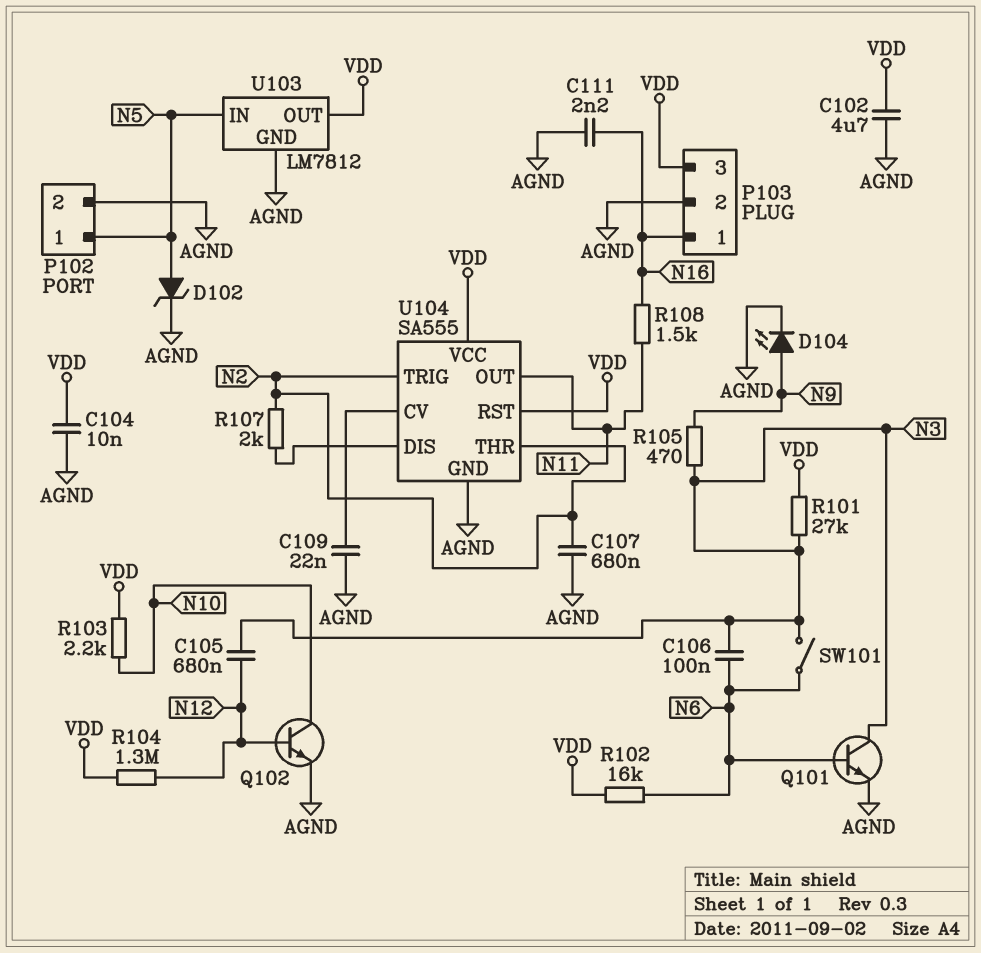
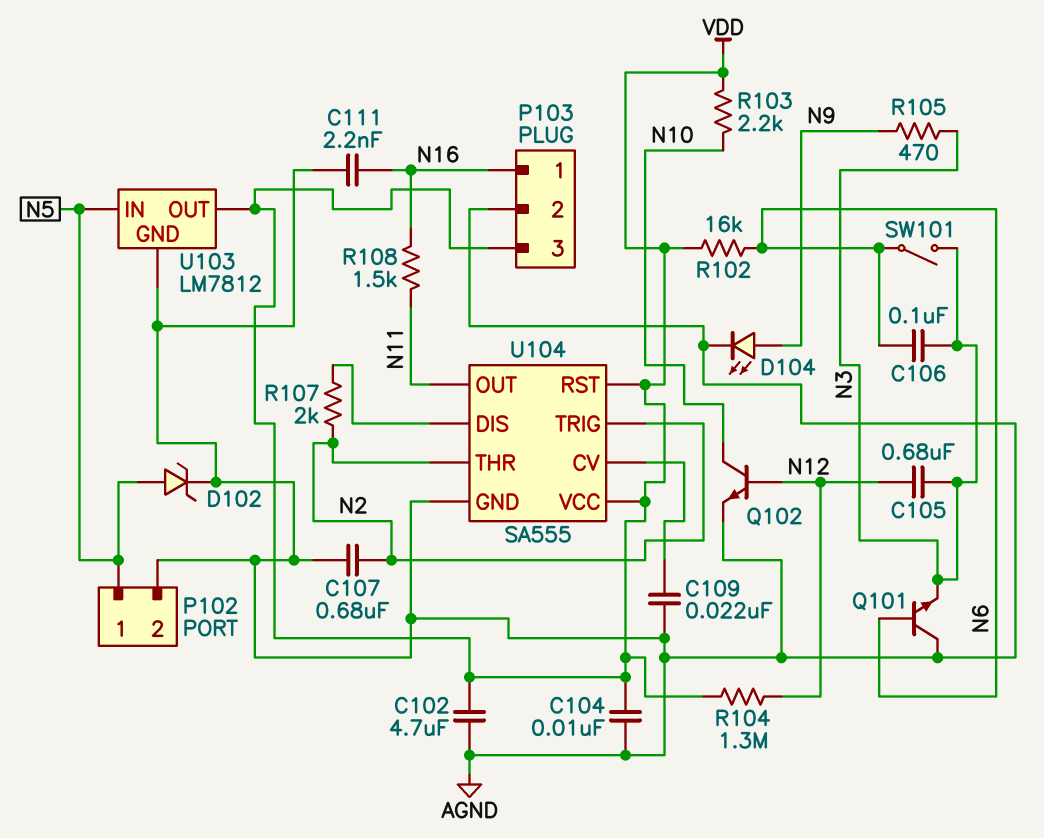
Q101: NPN (B N6, C N3, E AGND) -> NPN (B N6, C AGND, E N3)
R101: 27k (N3, VDD) -> none

